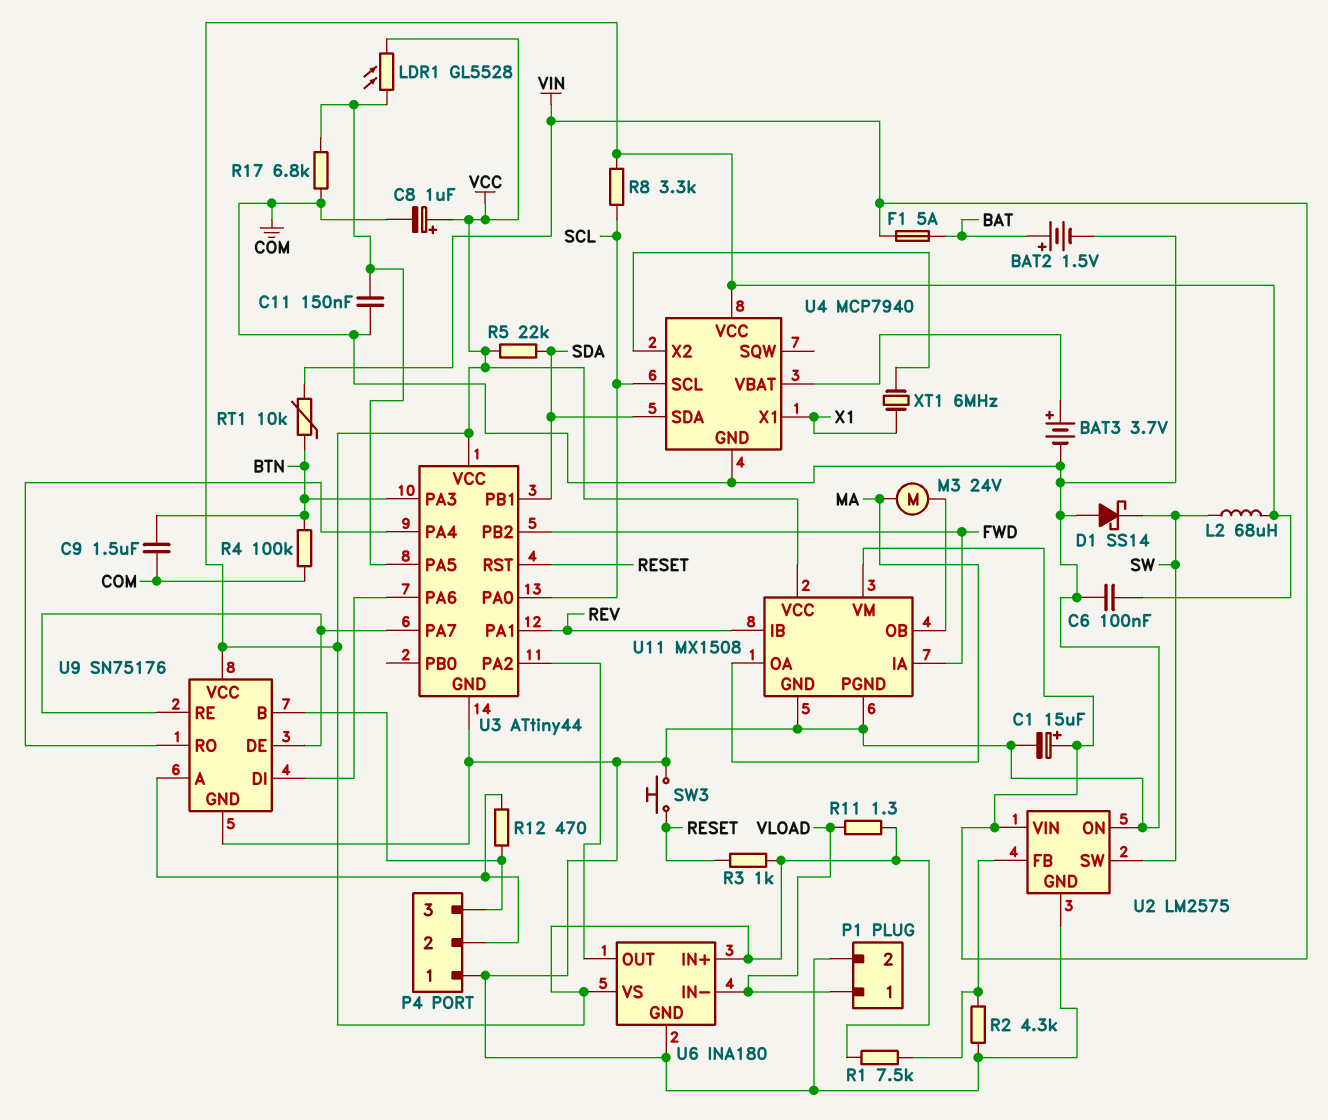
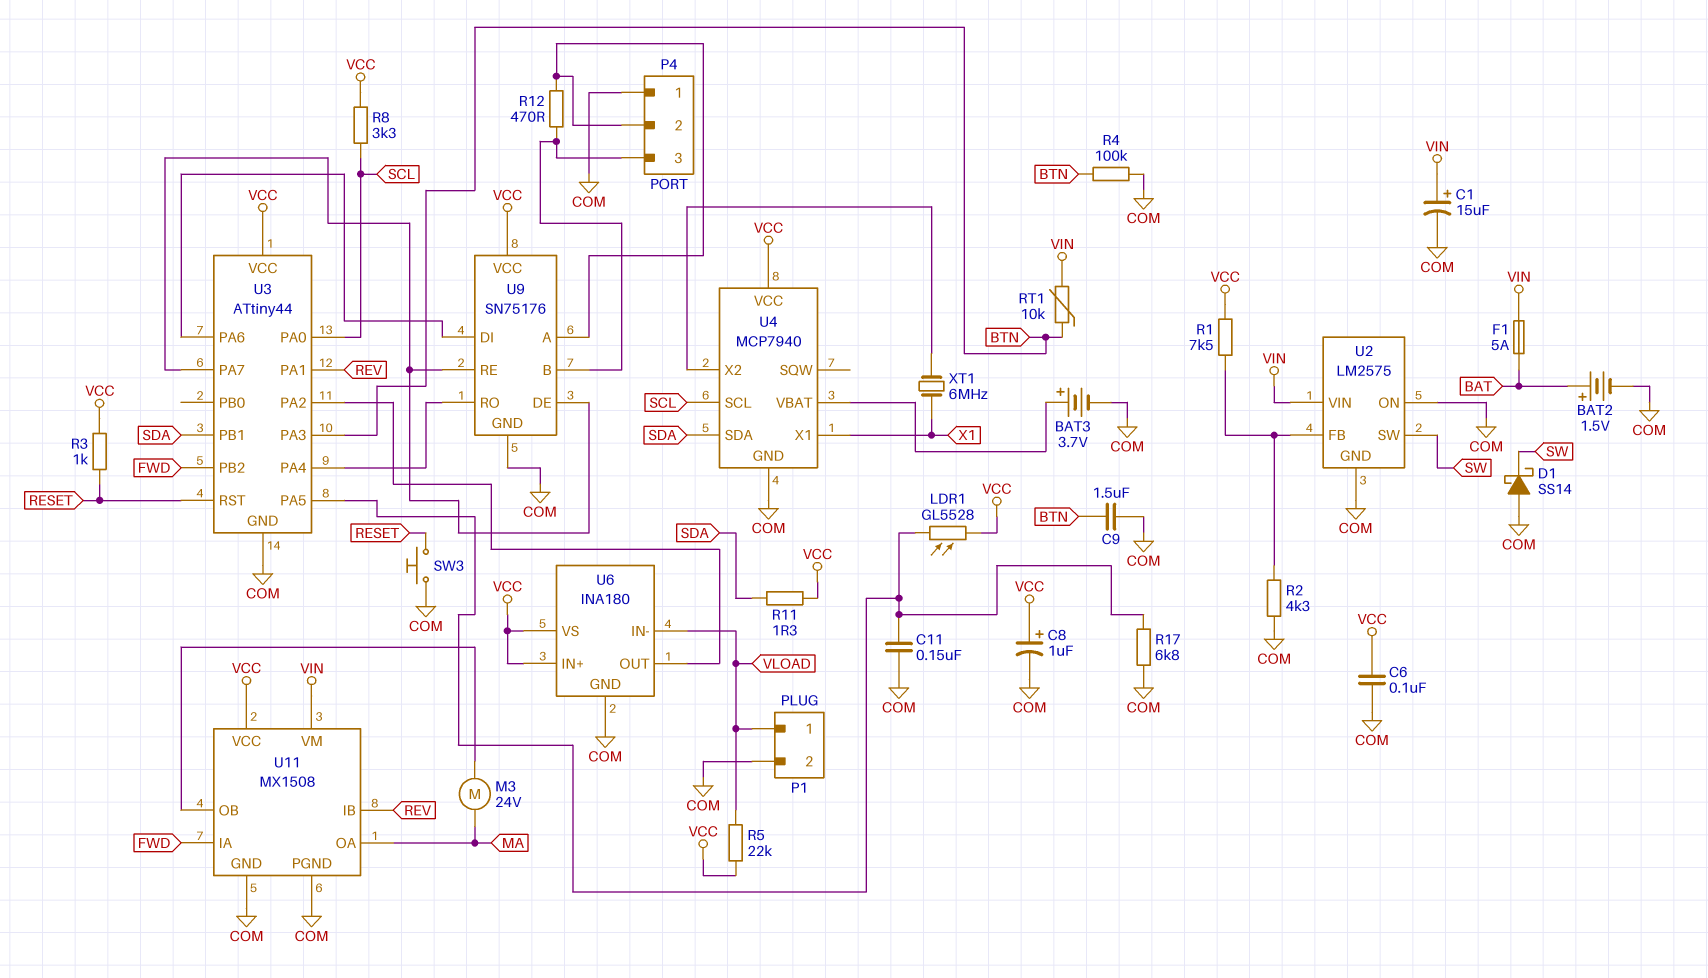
L2: 68uH (SW, VCC) -> none
R5: 22k (SDA, VCC) -> 22k (VCC, VLOAD)
R11: 1.3 (VCC, VLOAD) -> 1.3 (SDA, VCC)

